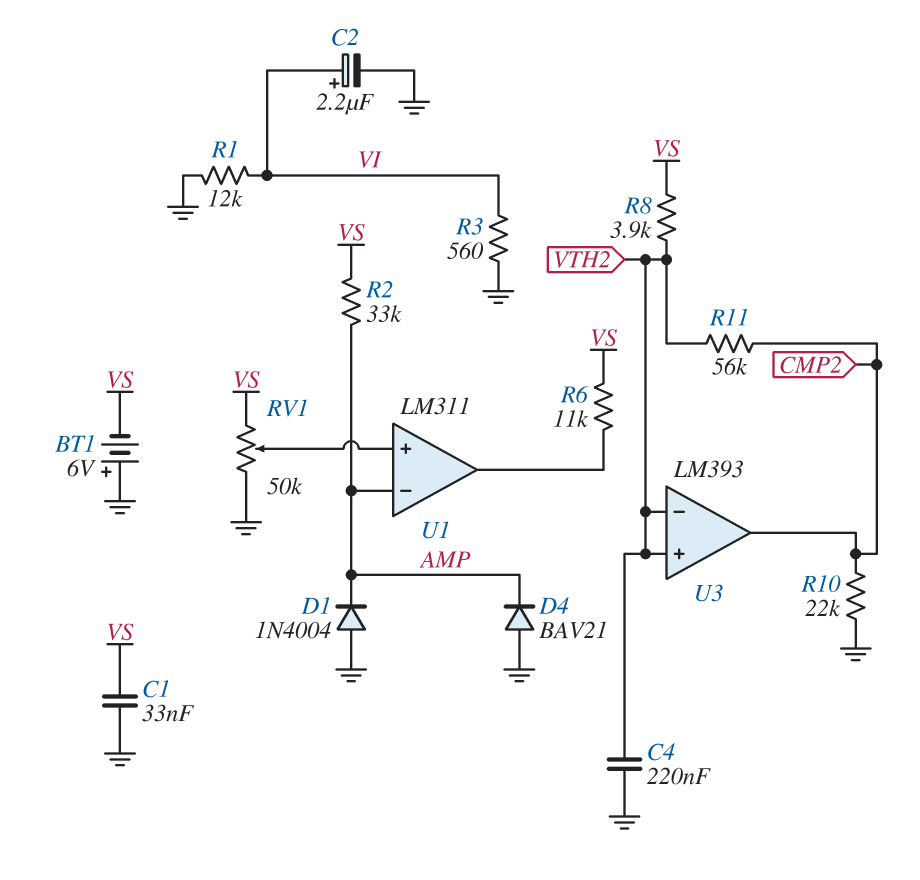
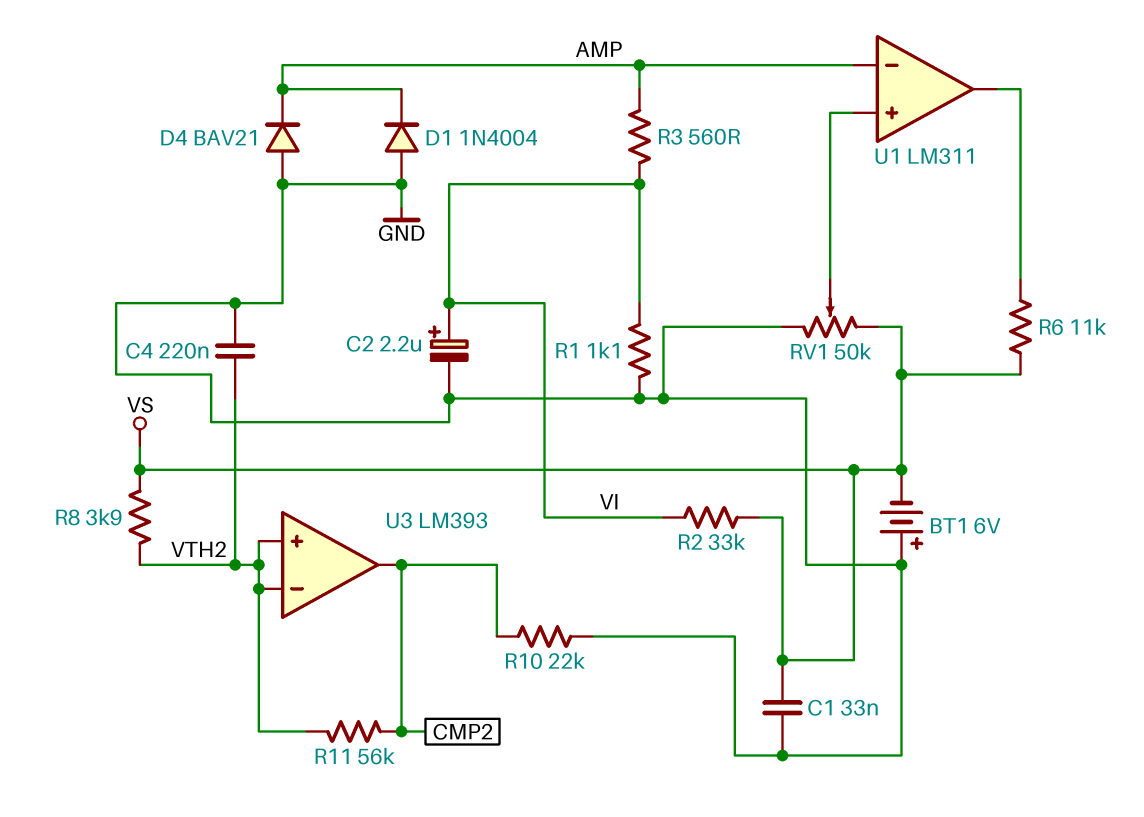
R1: 12k (GND, VI) -> 1.1k (GND, VI)
R2: 33k (AMP, VS) -> 33k (VI, VS)
R3: 560 (GND, VI) -> 560 (AMP, VI)

